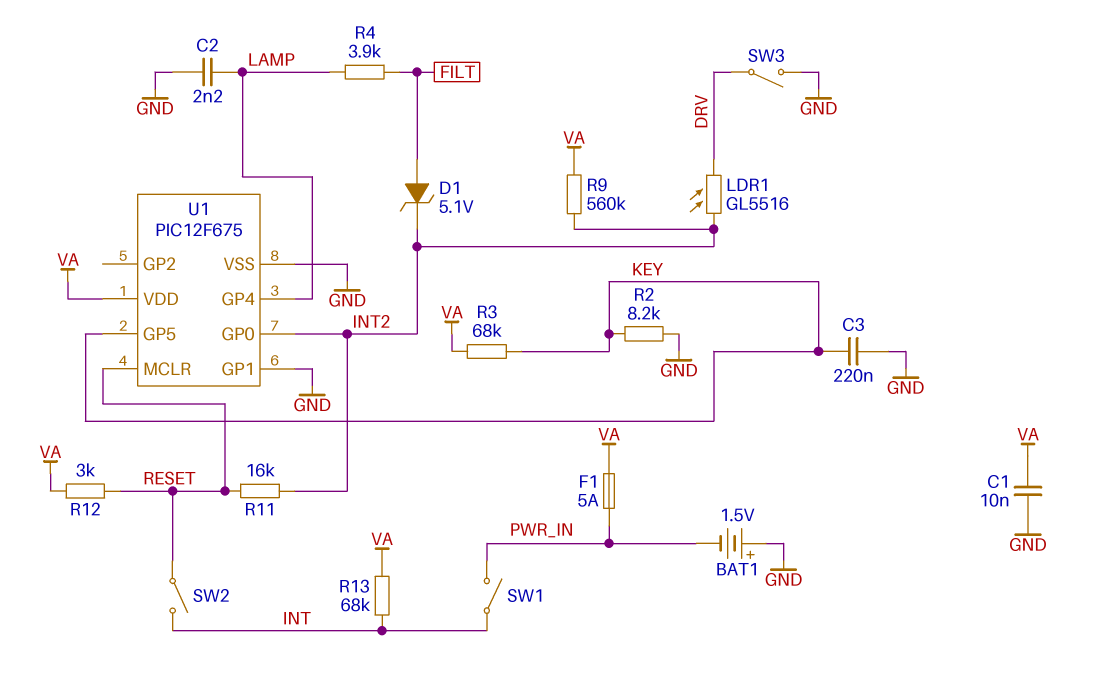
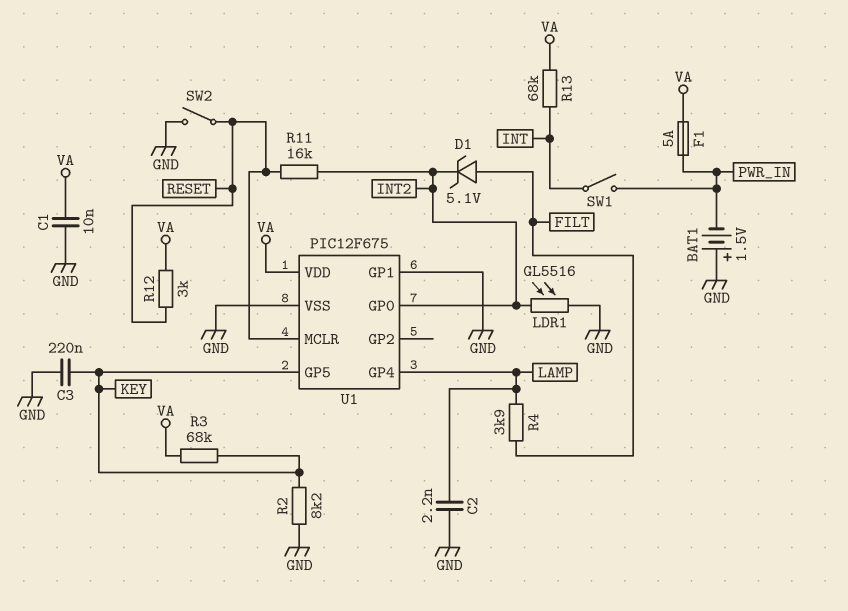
LDR1: GL5516 (DRV, INT2) -> GL5516 (GND, INT2)
R9: 560k (INT2, VA) -> none
SW2: switch (INT, RESET) -> switch (GND, RESET)
SW3: switch (DRV, GND) -> none

